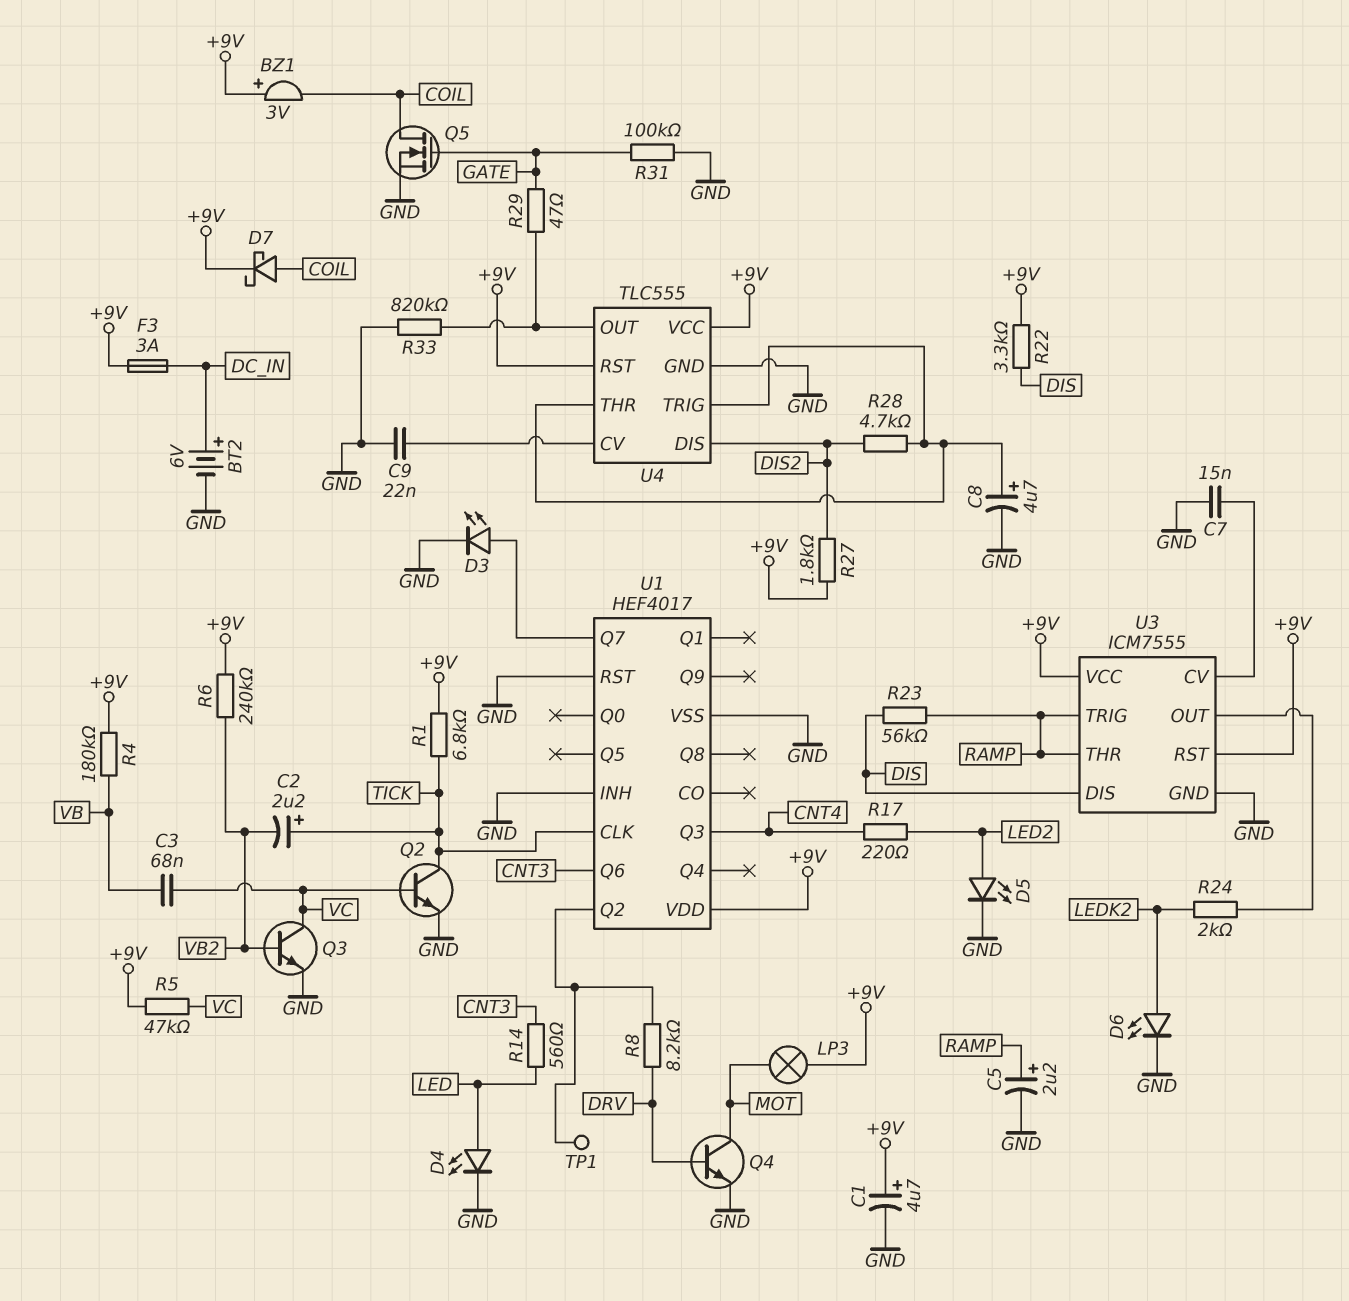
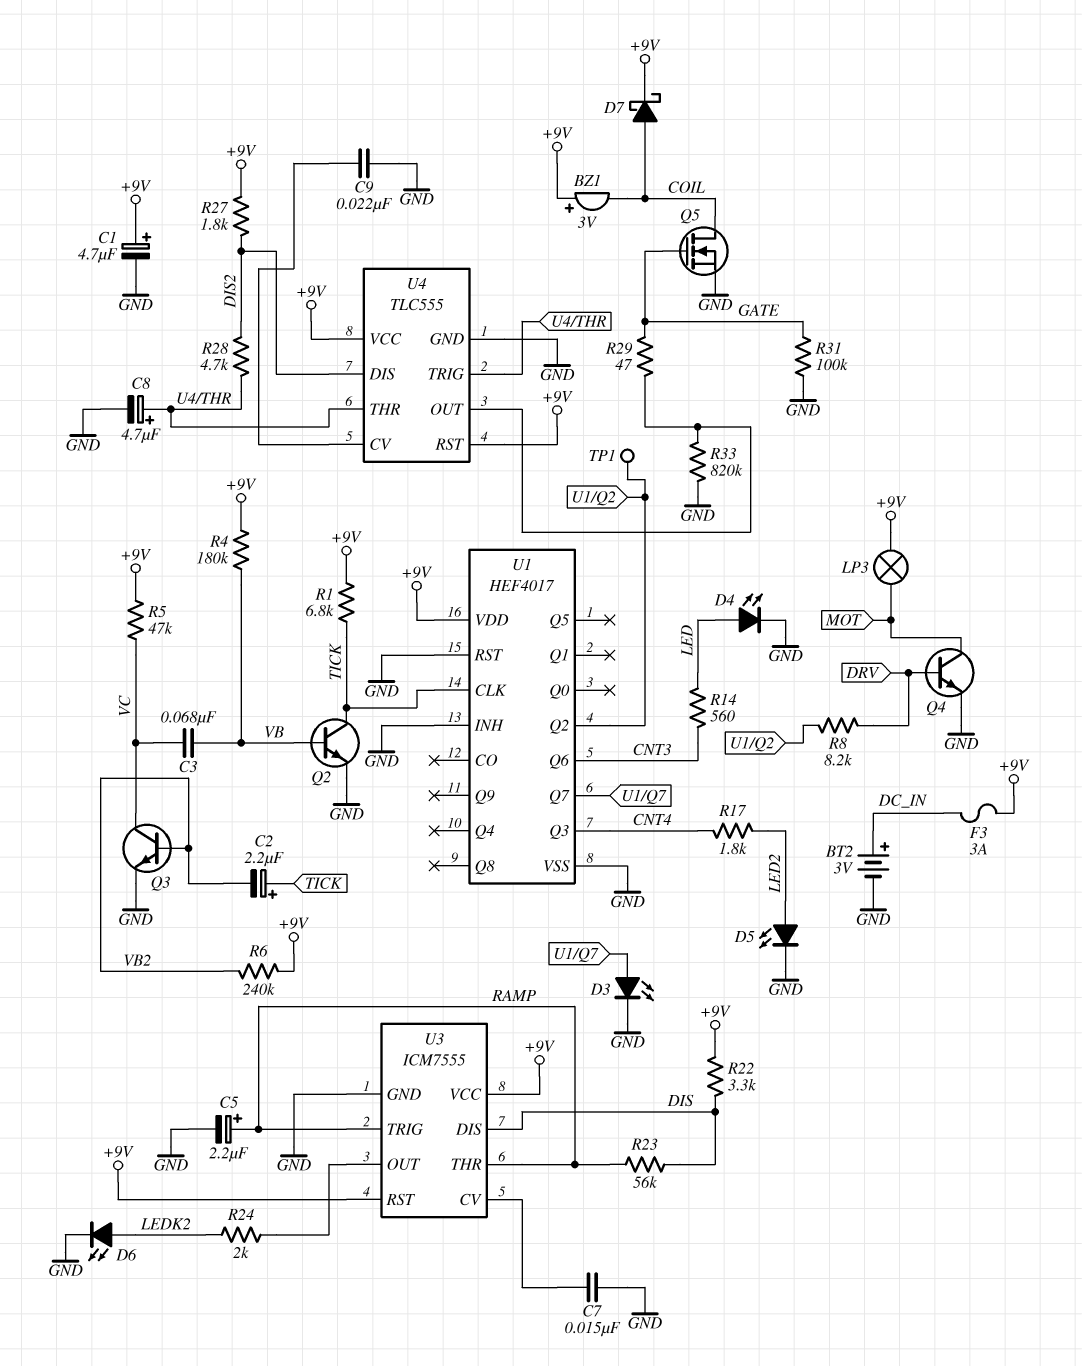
BT2: 6V (plus DC_IN, minus GND) -> 3V (plus DC_IN, minus GND)
Q2: NPN (B VC, C TICK, E GND) -> NPN (B VB, C TICK, E GND)
R17: 220 (CNT4, LED2) -> 1.8k (CNT4, LED2)

